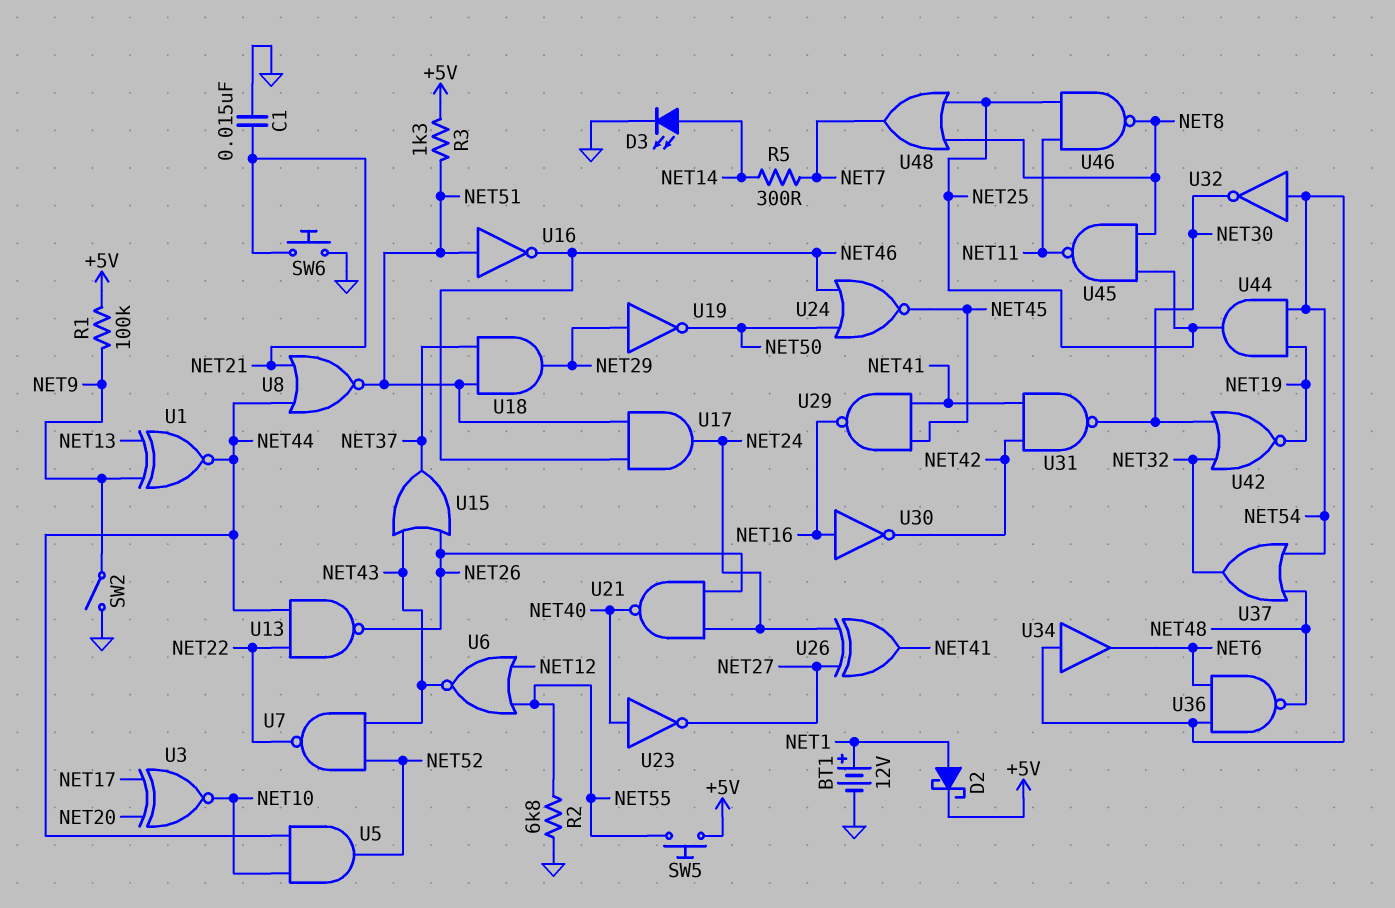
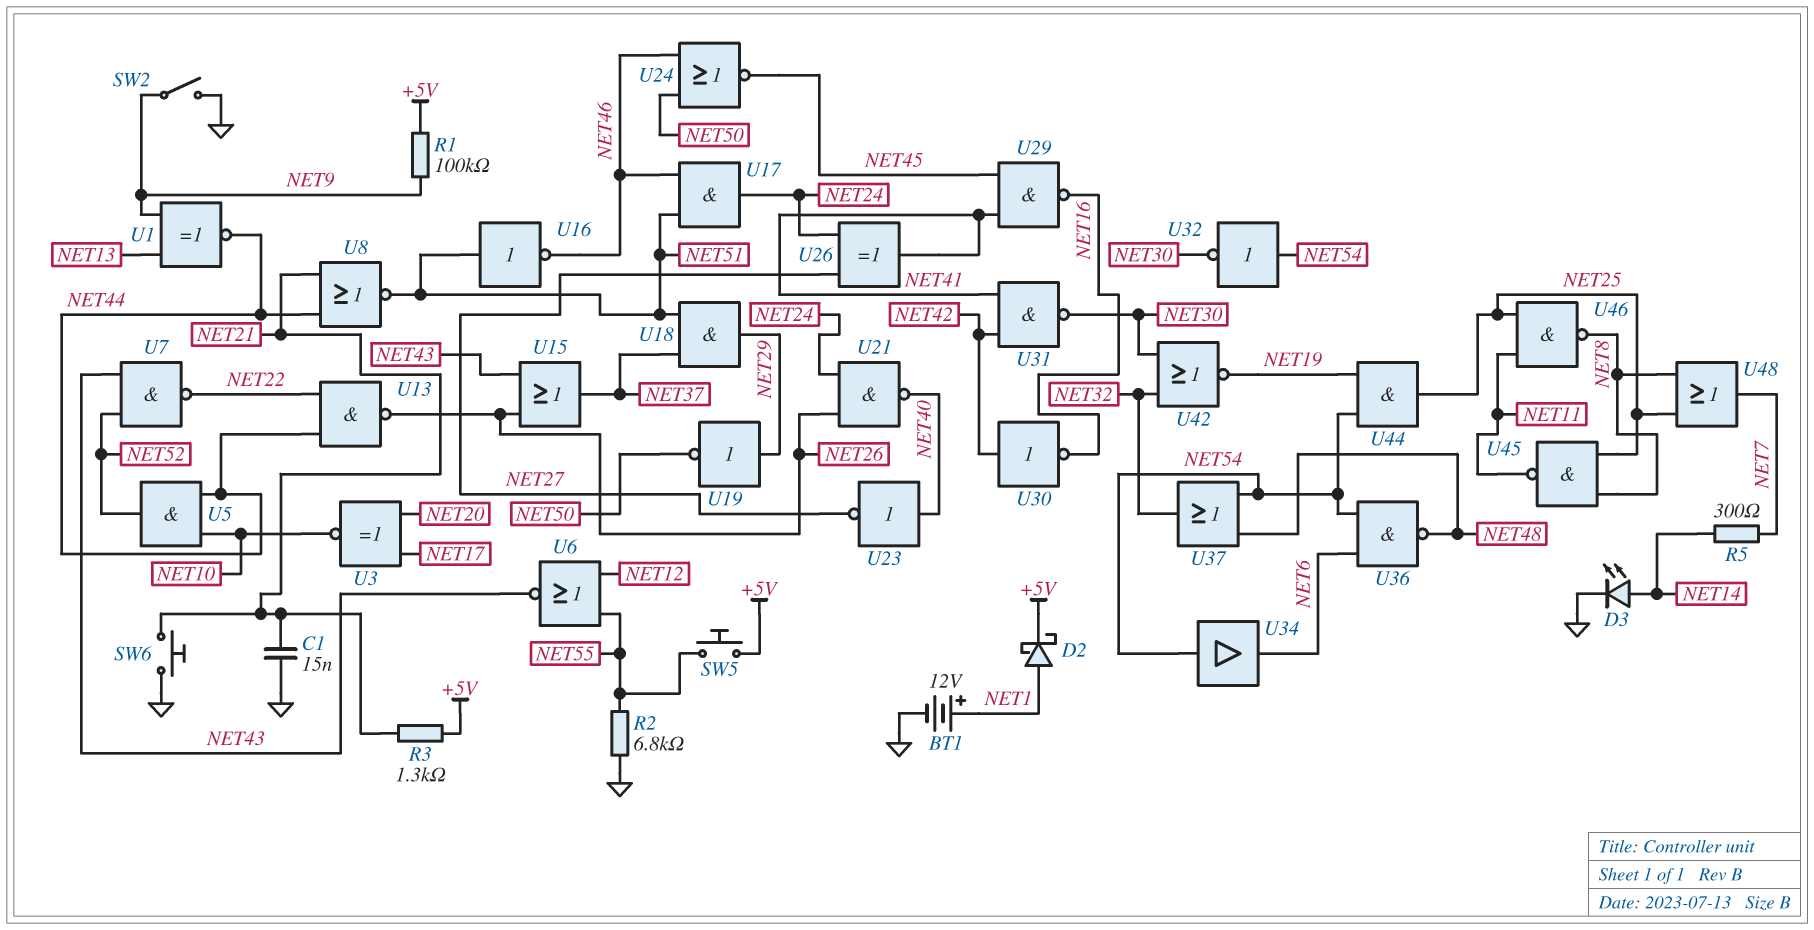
R3: 1.3k (+5V, NET51) -> 1.3k (+5V, NET21)
U30: NOT (in NET16, out NET42) -> NOT (in NET42, out NET16)

